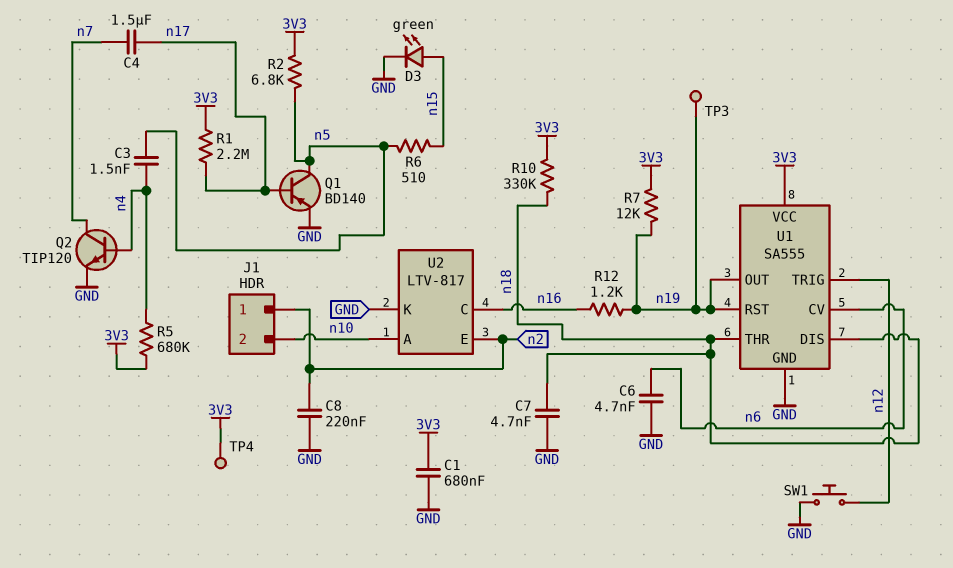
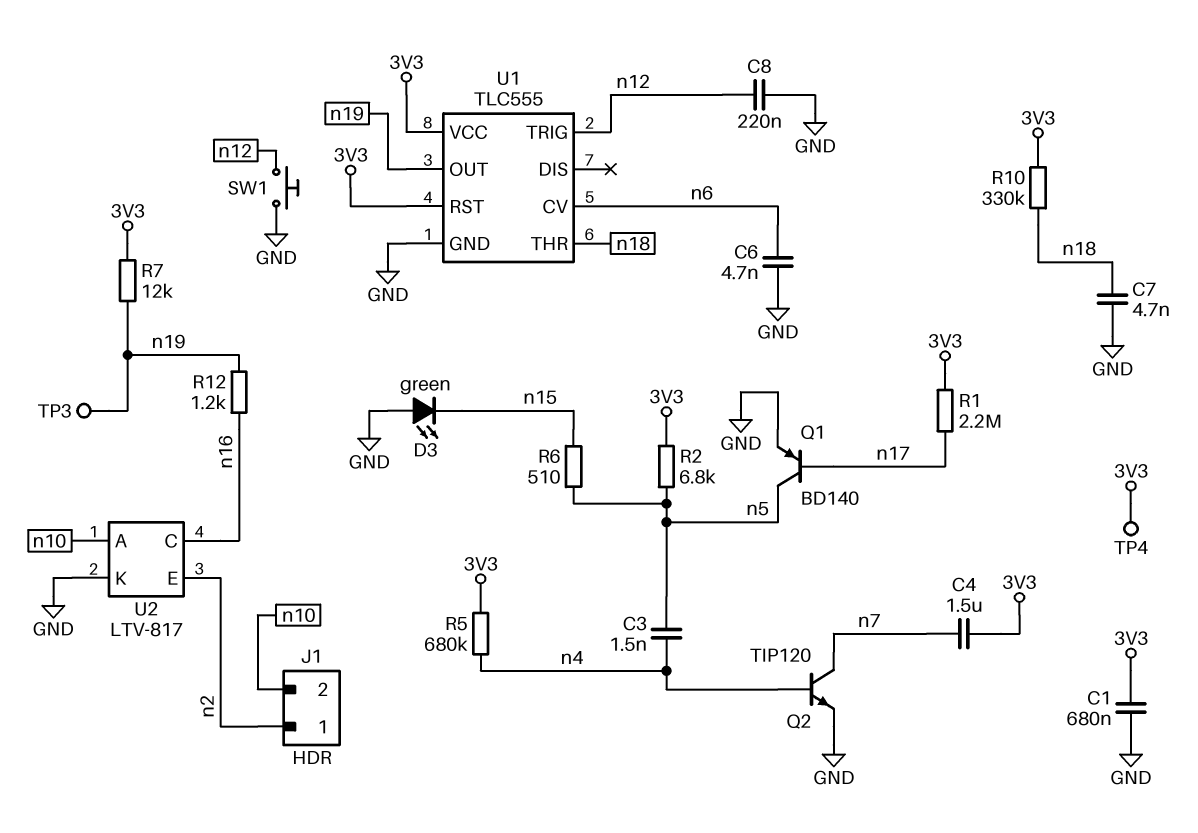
C4: 1.5uF (n7, n17) -> 1.5uF (3V3, n7)
C8: 220nF (GND, n2) -> 220nF (GND, n12)
D3: LED green (A n15, K GND) -> LED green (A GND, K n15)
U1: SA555 -> TLC555
U1 pin DIS: n18 -> none
U1 pin RST: n19 -> 3V3

